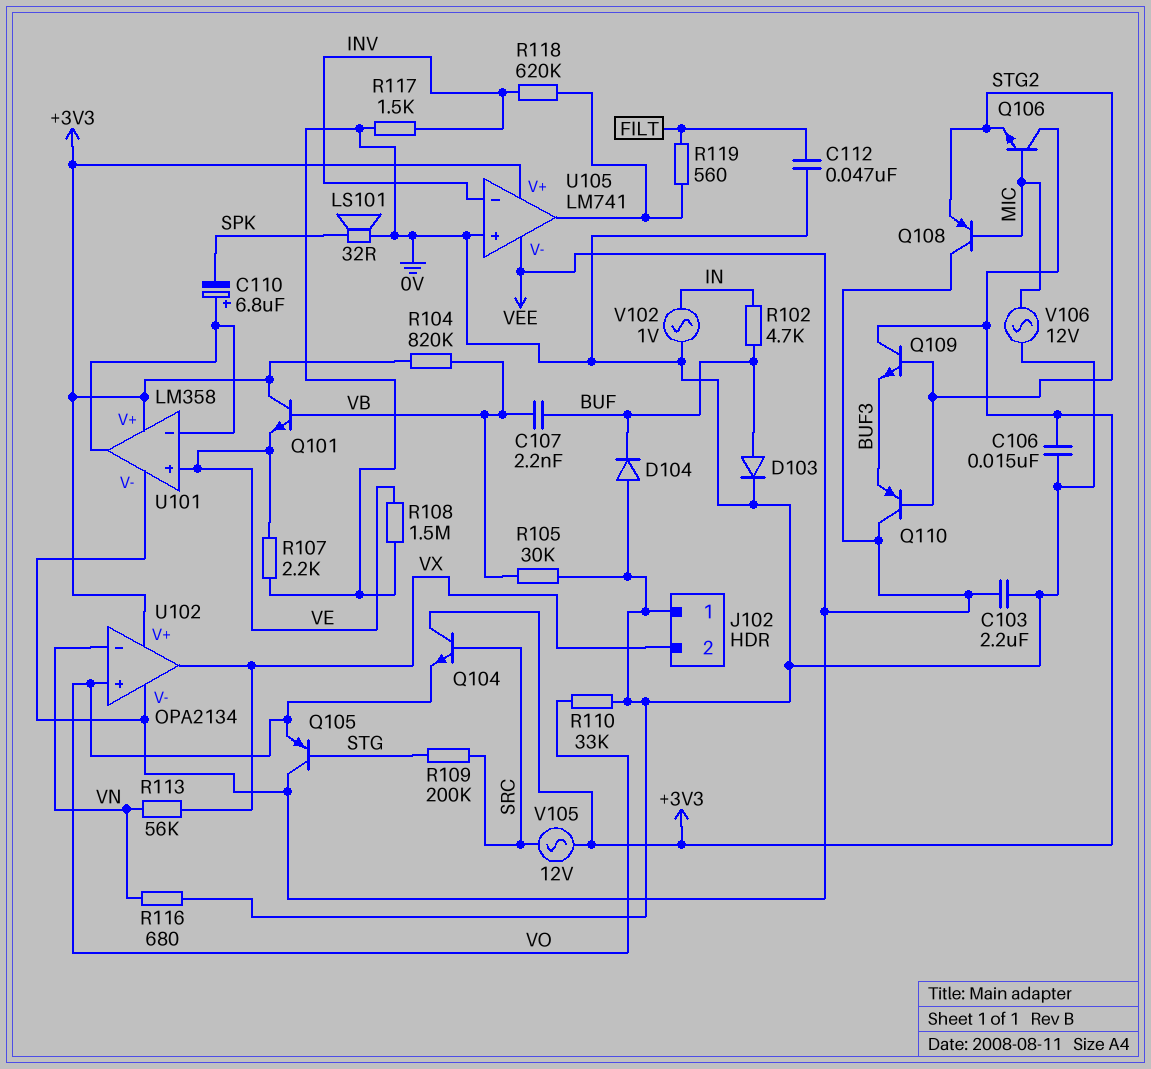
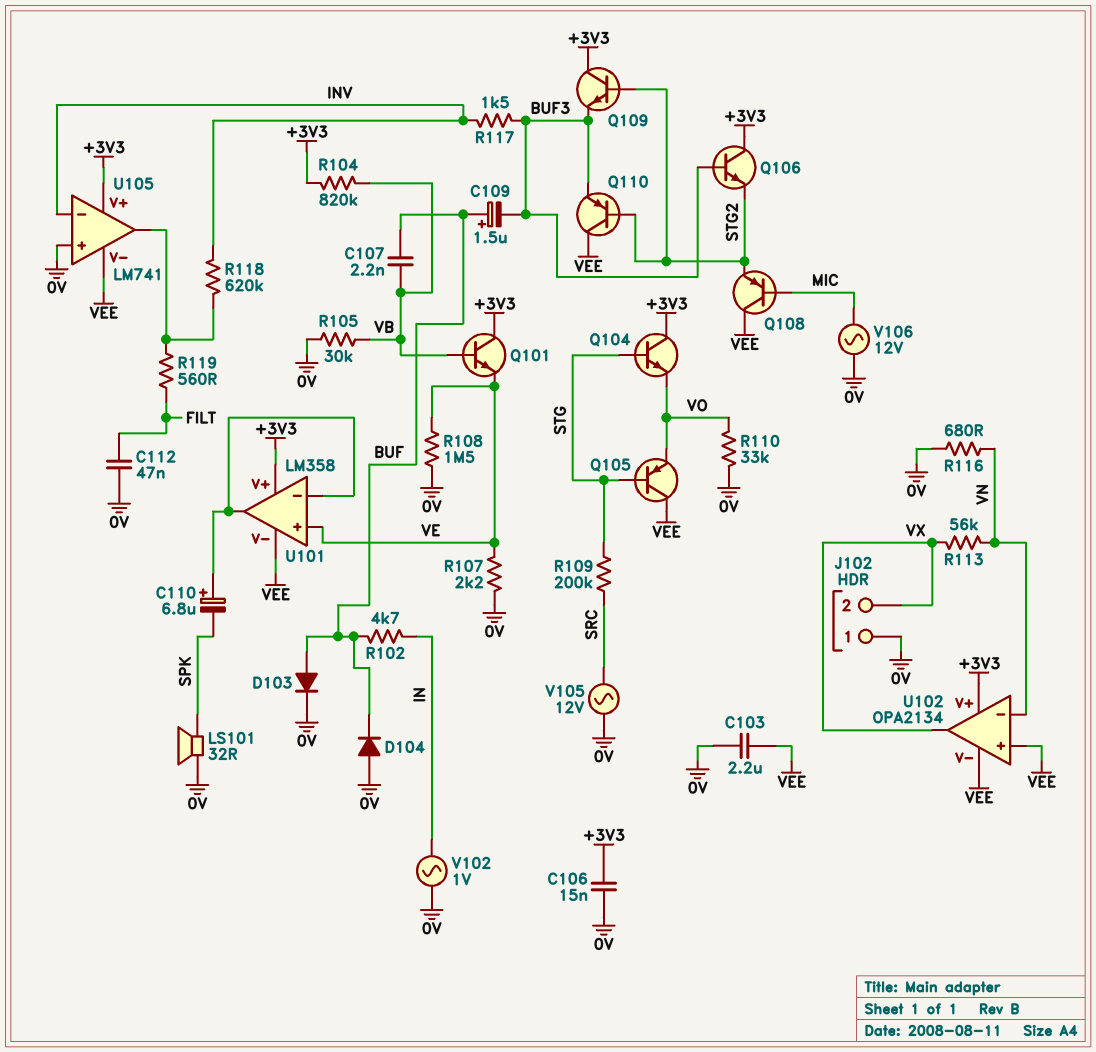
C109: none -> 1.5uF (plus BUF, minus BUF3)
Q104: NPN (B SRC, C +3V3, E VO) -> NPN (B STG, C +3V3, E VO)
Q106: NPN (B MIC, C +3V3, E STG2) -> NPN (B BUF3, C +3V3, E STG2)
R117: 1.5k (0V, INV) -> 1.5k (BUF3, INV)
U102 pin in+: VO -> VEE
V105: AC 12V (+3V3, SRC) -> AC 12V (0V, SRC)

